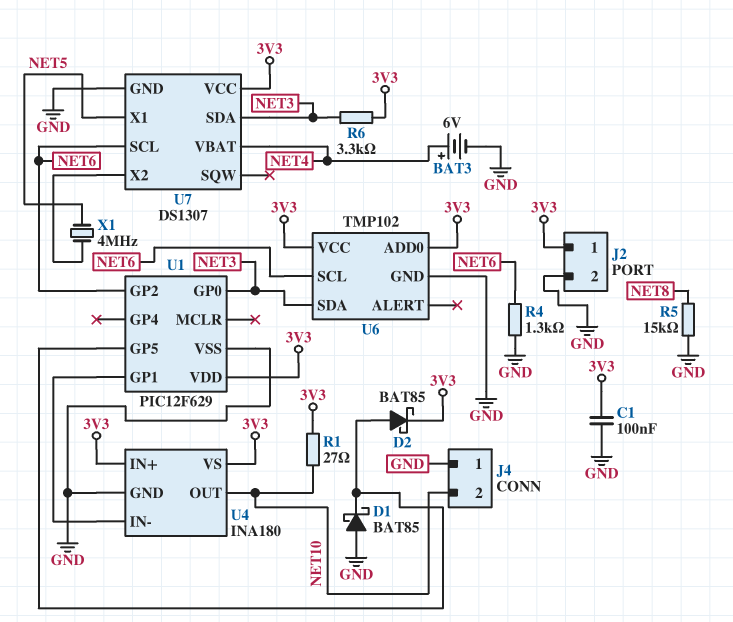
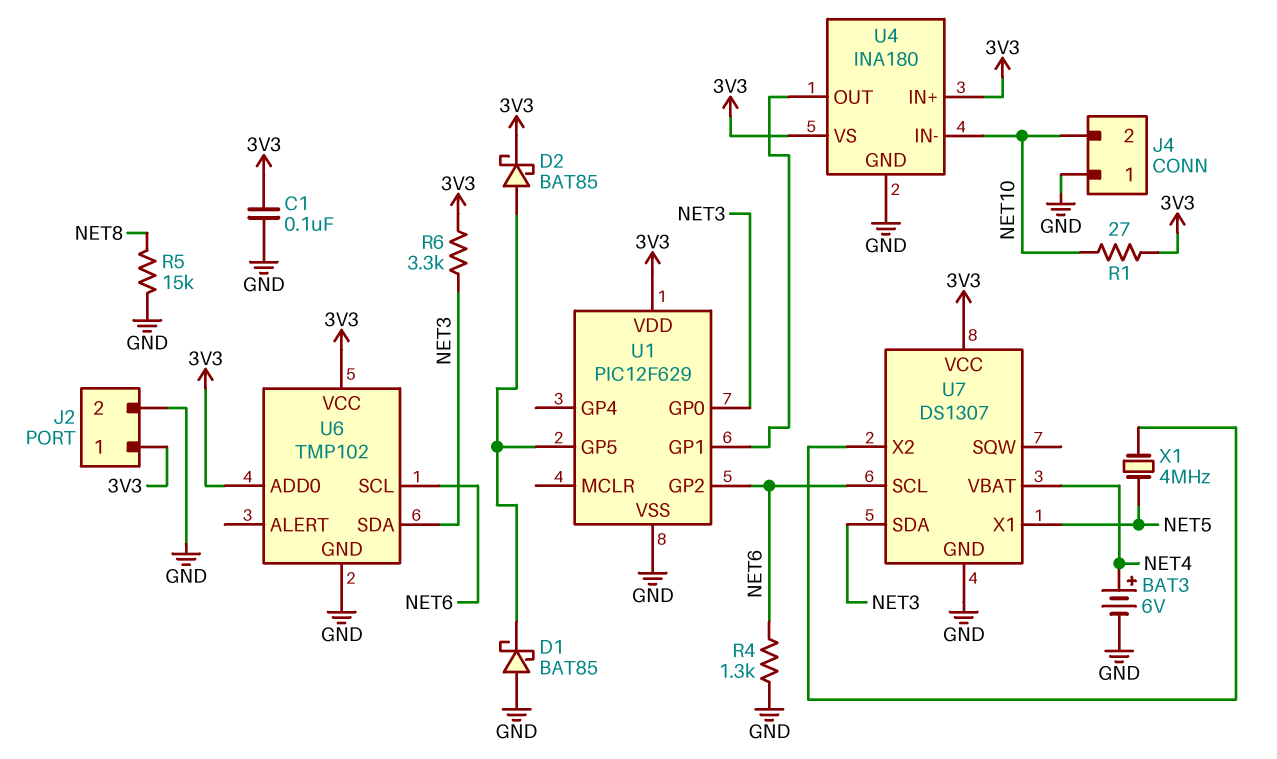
U4 pin IN-: U1/GP1 -> NET10
U4 pin OUT: NET10 -> U1/GP1

